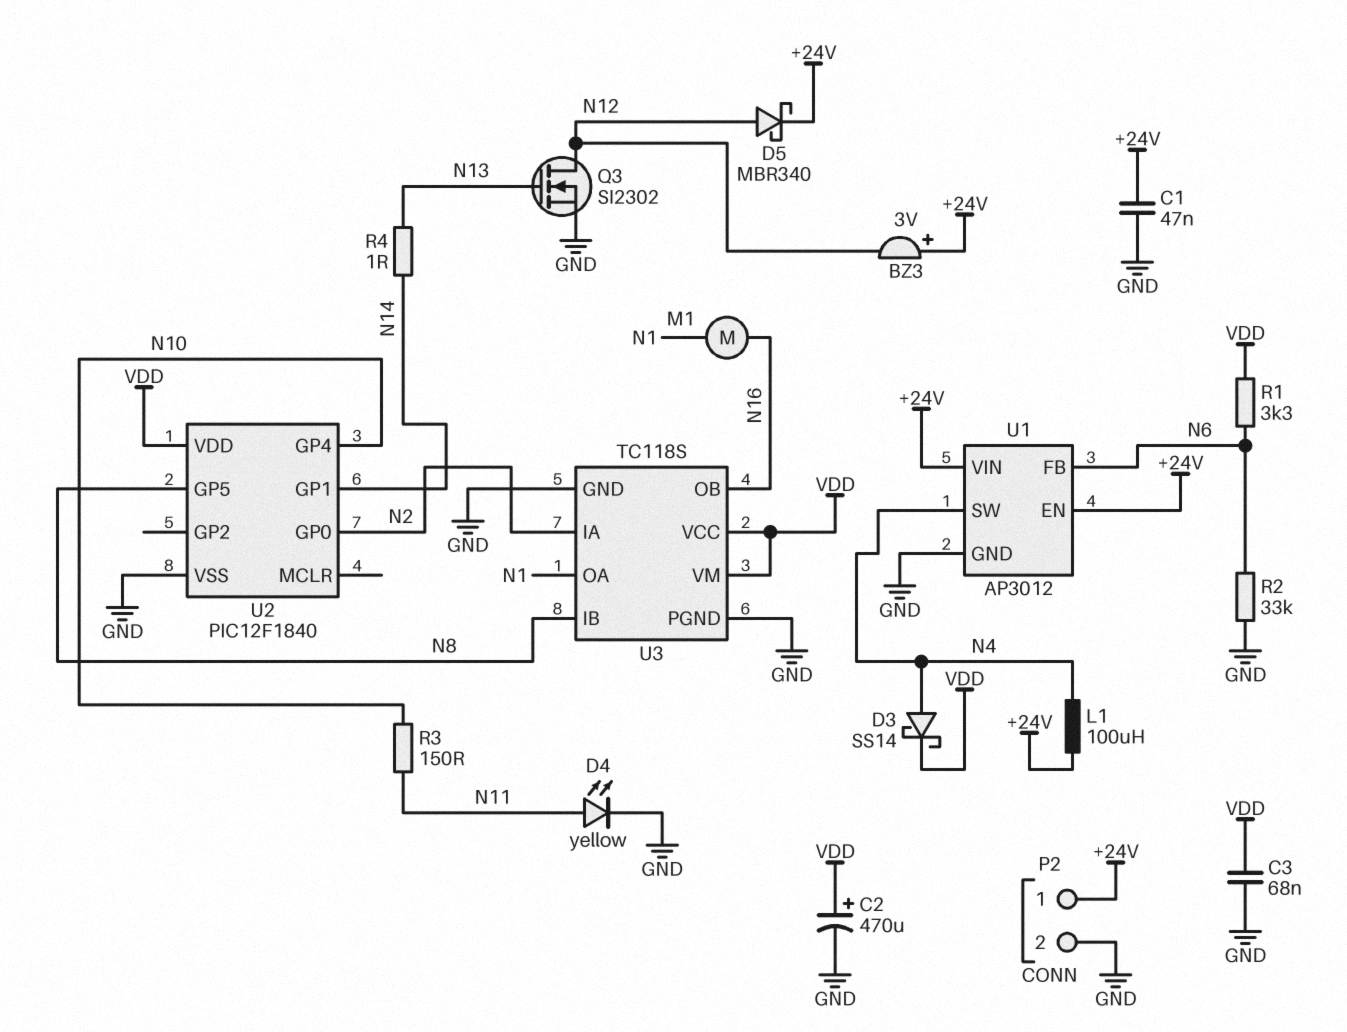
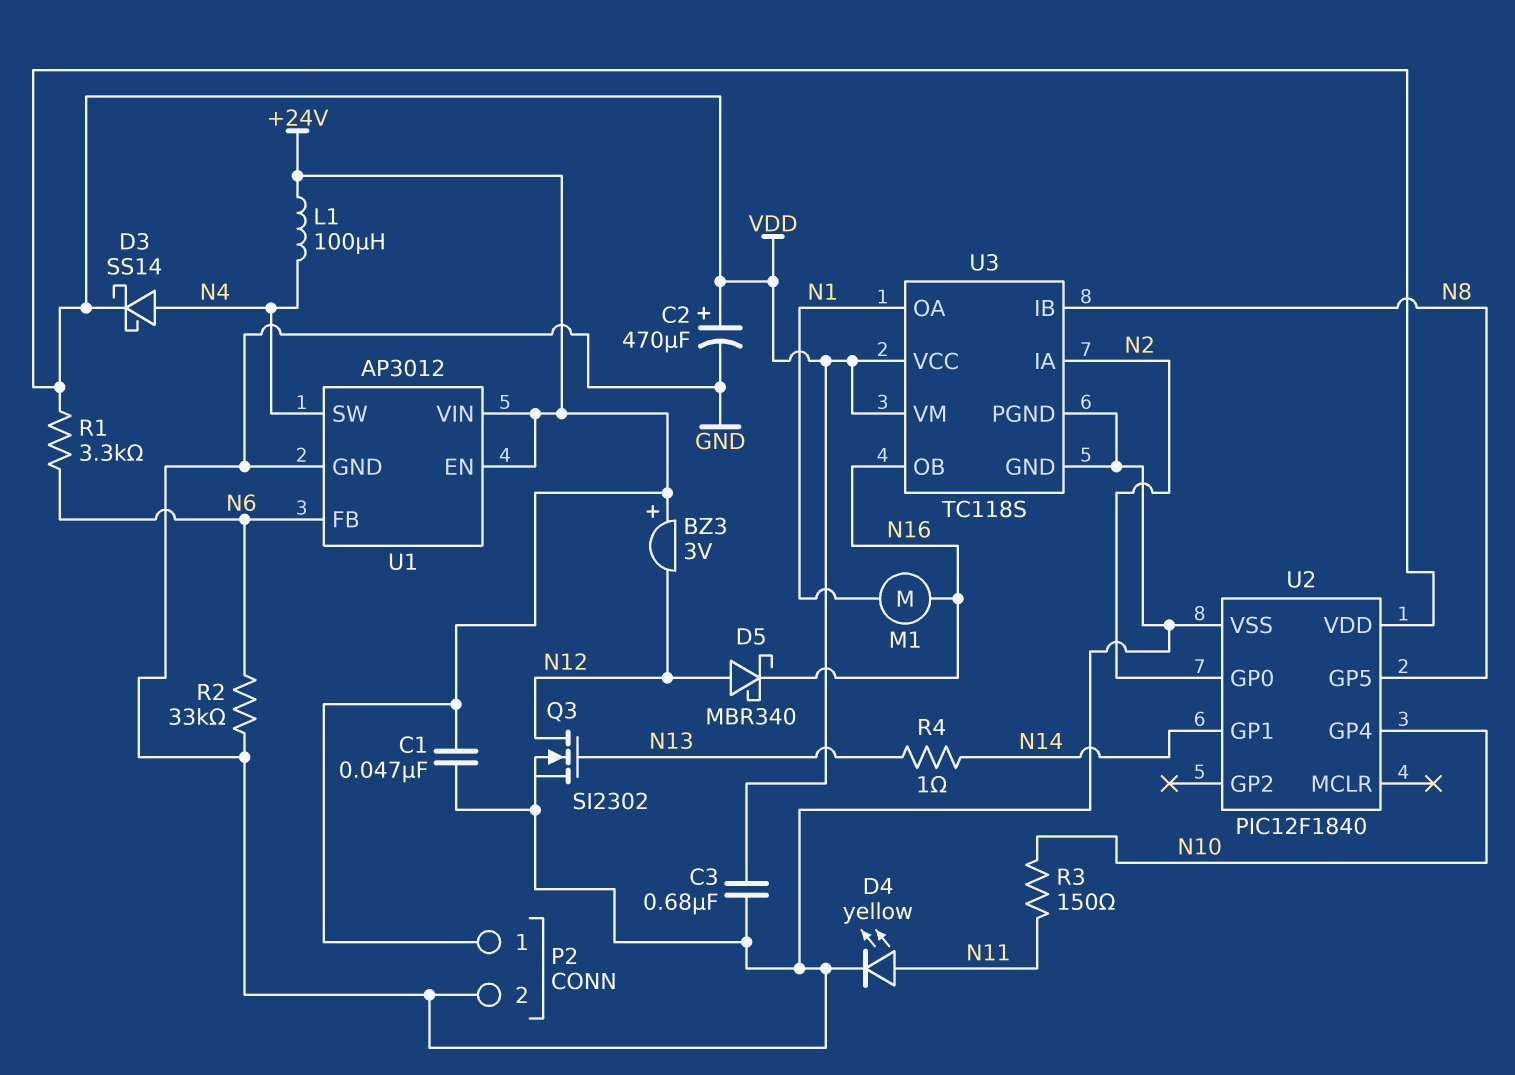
C3: 68nF (GND, VDD) -> 680nF (GND, VDD)
D5: schottky MBR340 (A N12, K +24V) -> schottky MBR340 (A N12, K N16)

